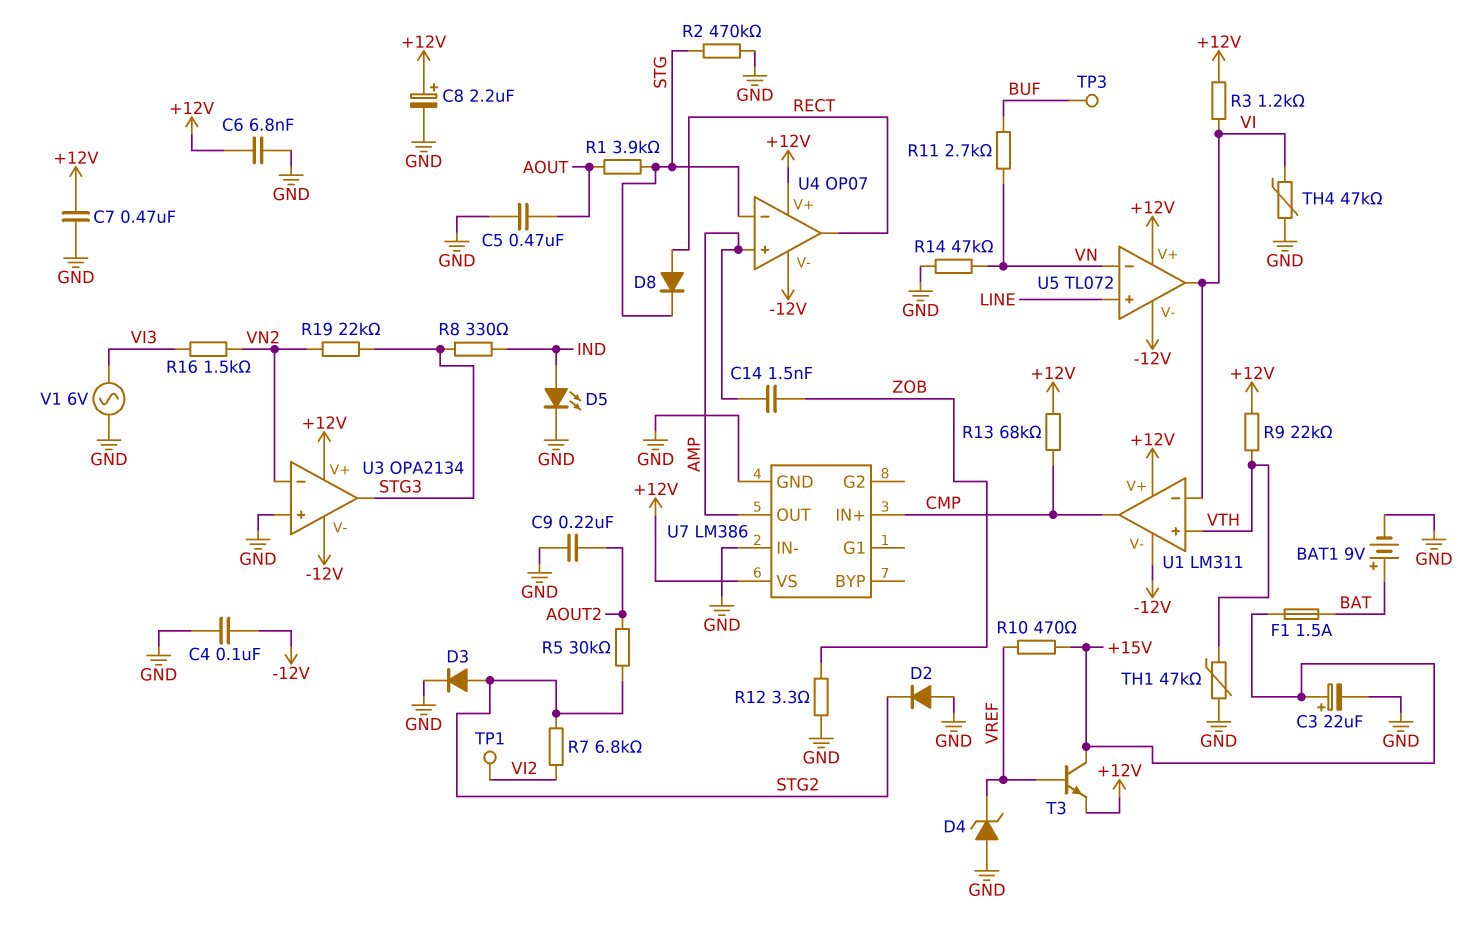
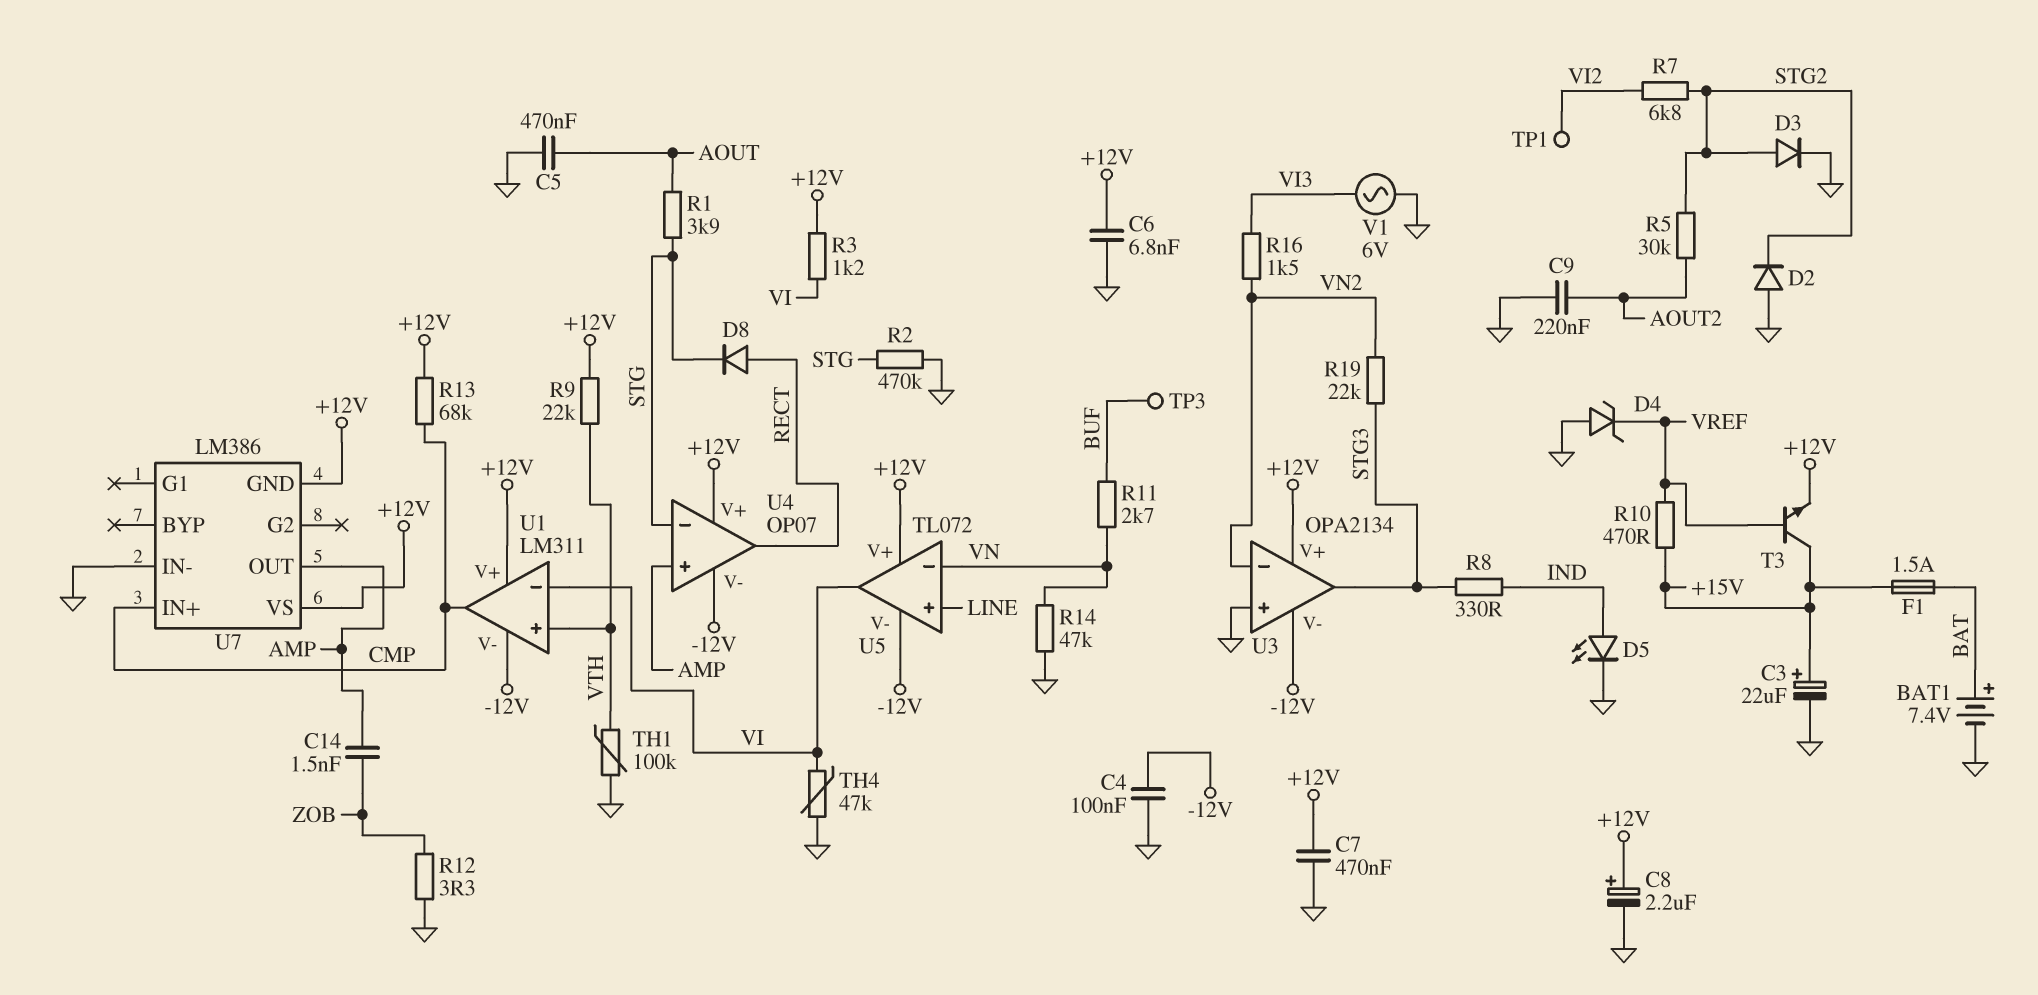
BAT1: 9V (plus BAT, minus GND) -> 7.4V (plus BAT, minus GND)
TH1: 47k (GND, VTH) -> 100k (GND, VTH)
U7 pin GND: GND -> +12V

